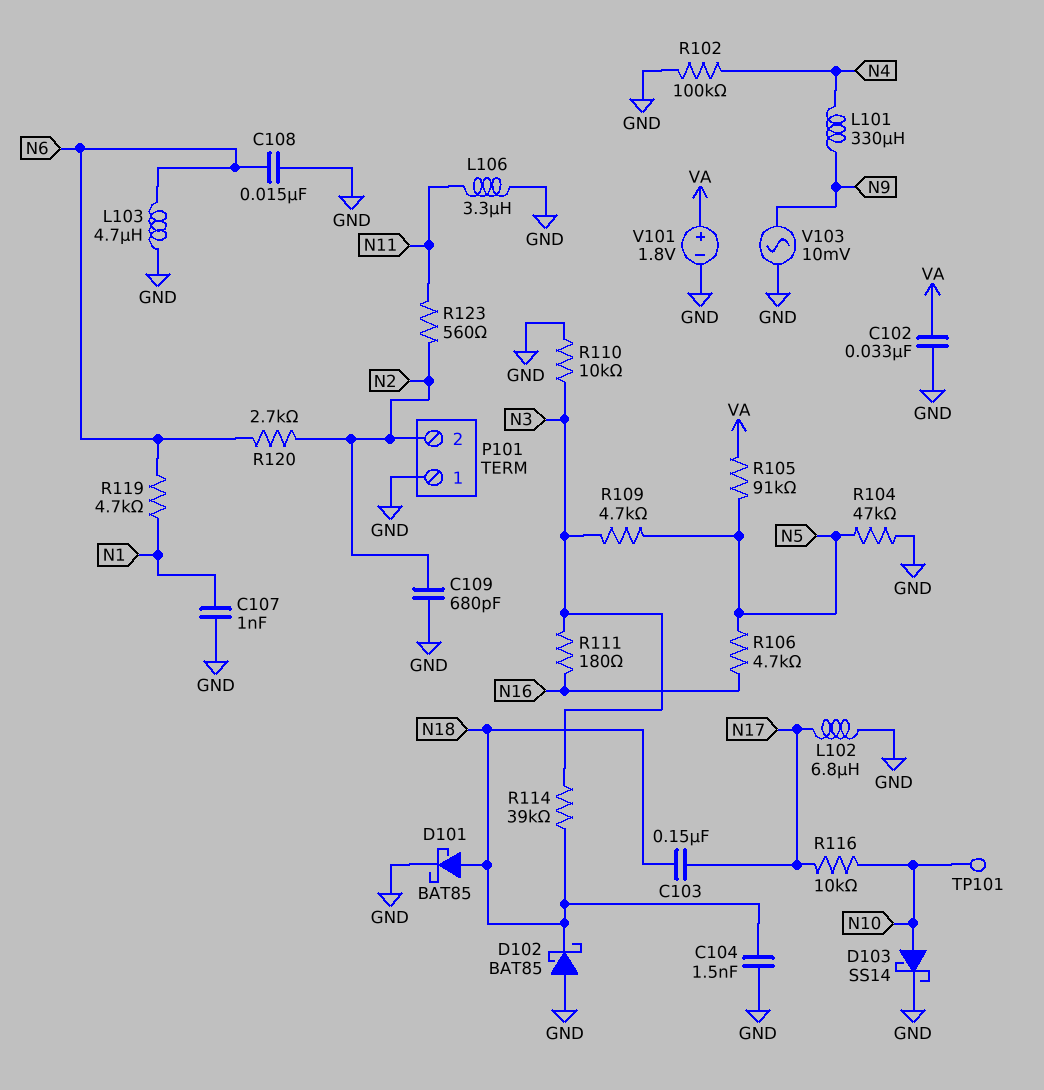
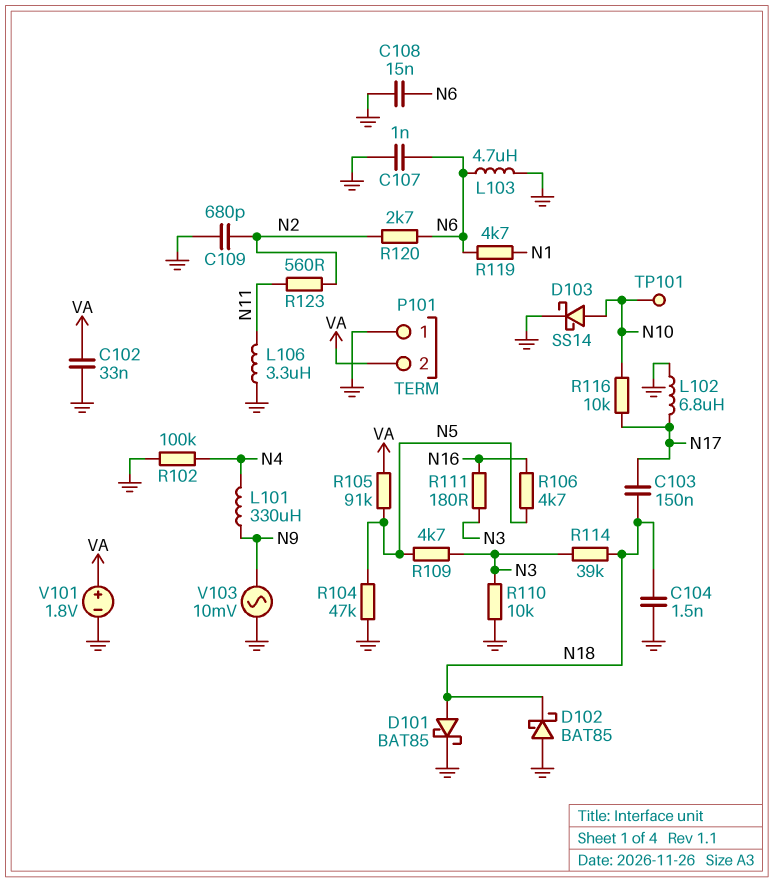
C107: 1nF (GND, N1) -> 1nF (GND, N6)
P101 pin 2: N2 -> VA

